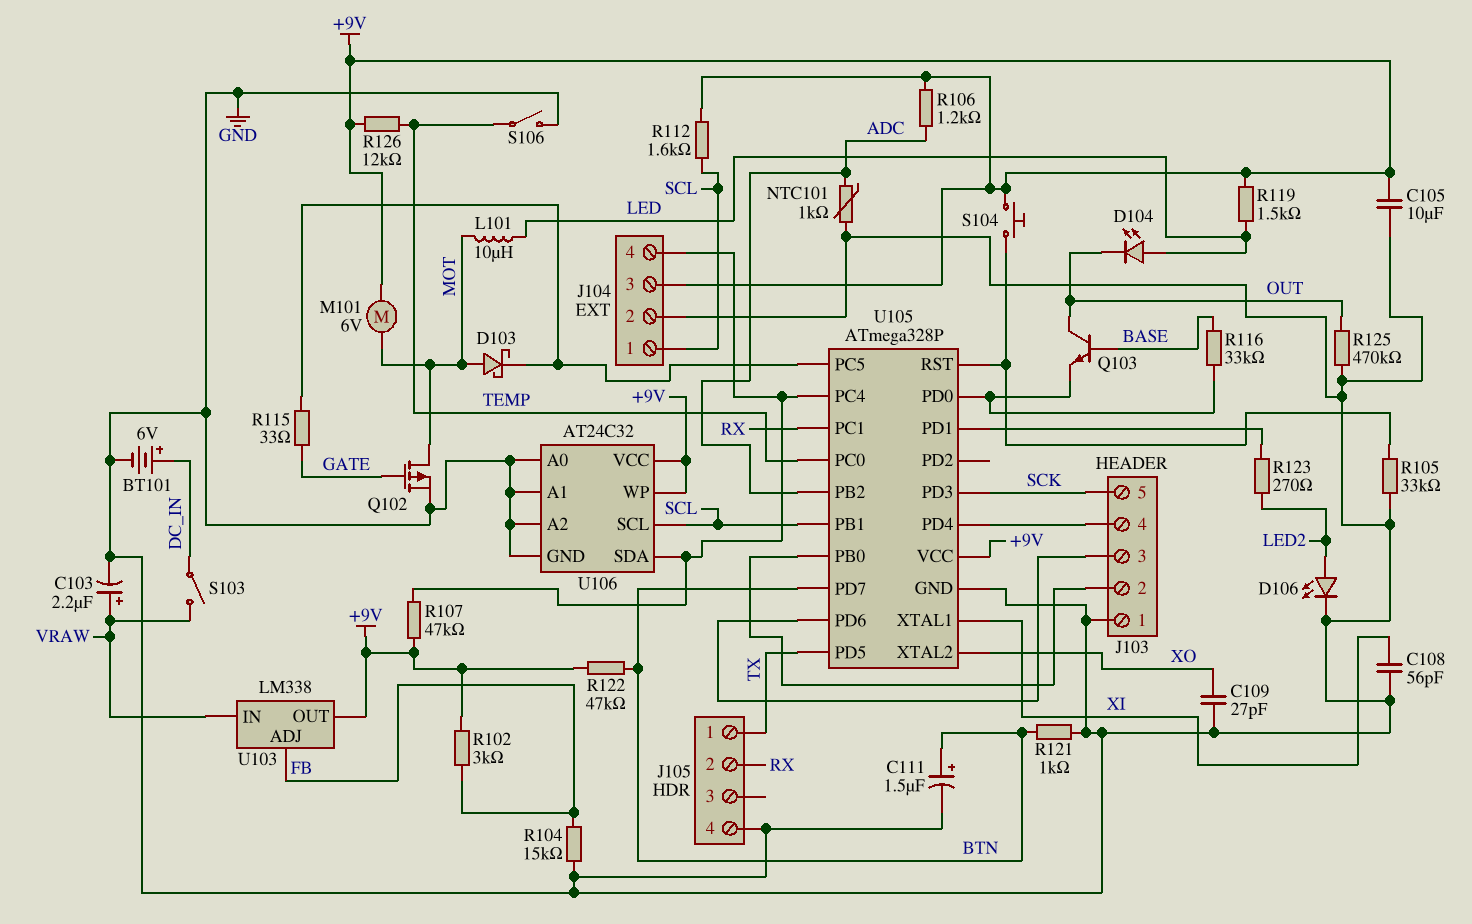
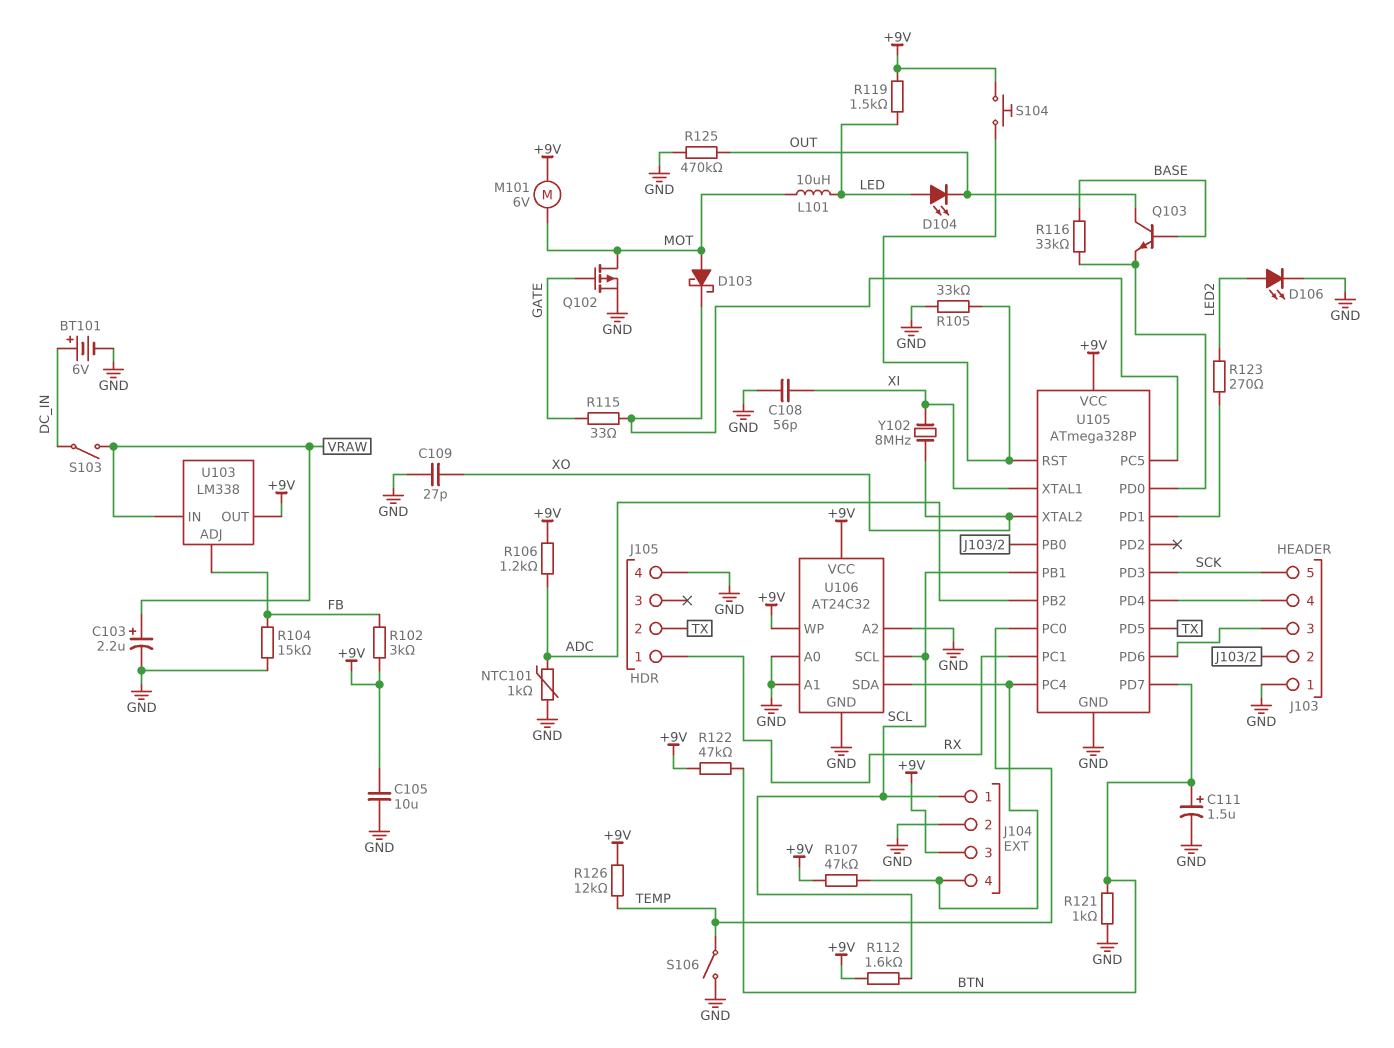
J105 pin 1: TX -> RX
J105 pin 2: RX -> TX
Y102: none -> 8MHz (XI, XO)

